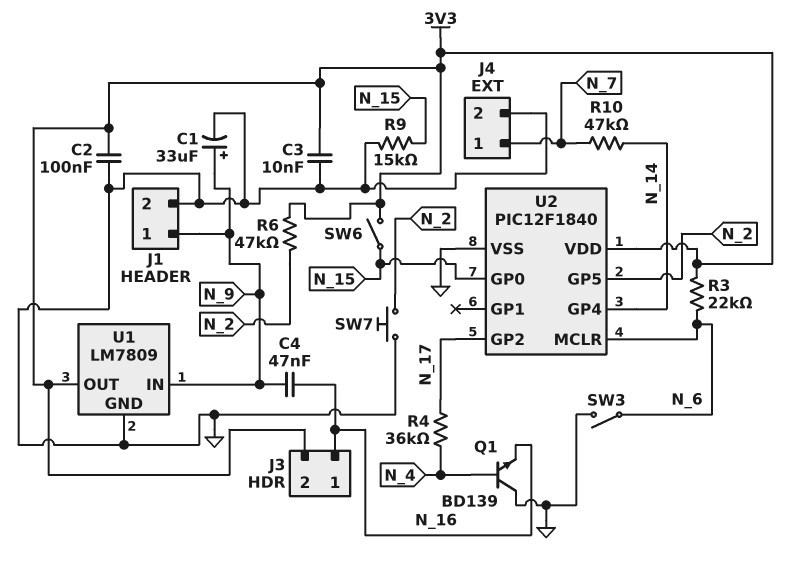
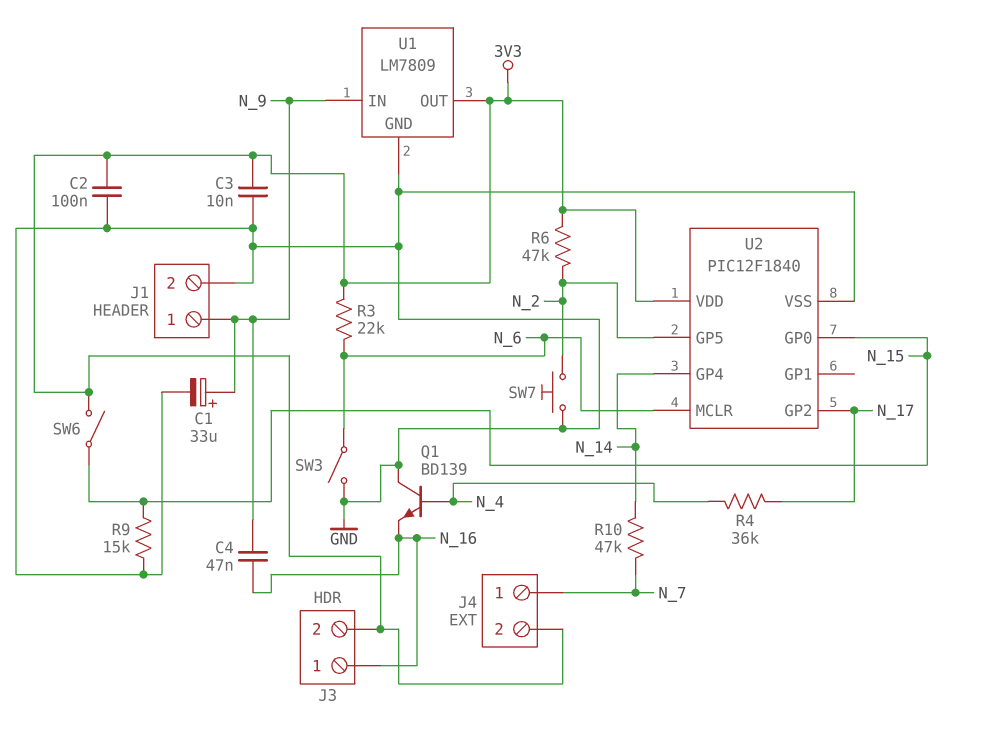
J4 pin 2: GND -> 3V3

